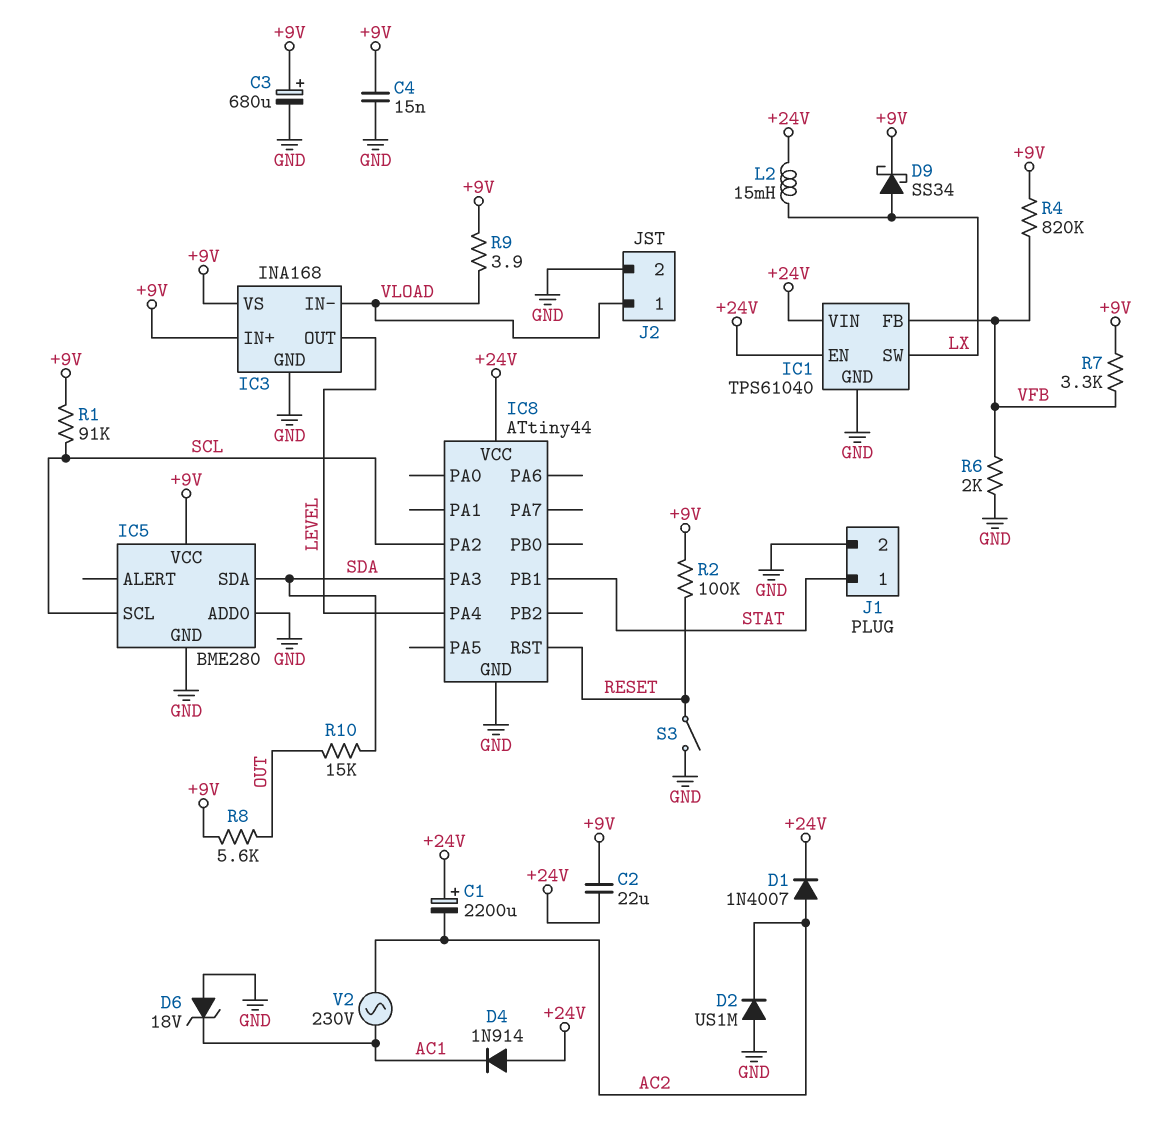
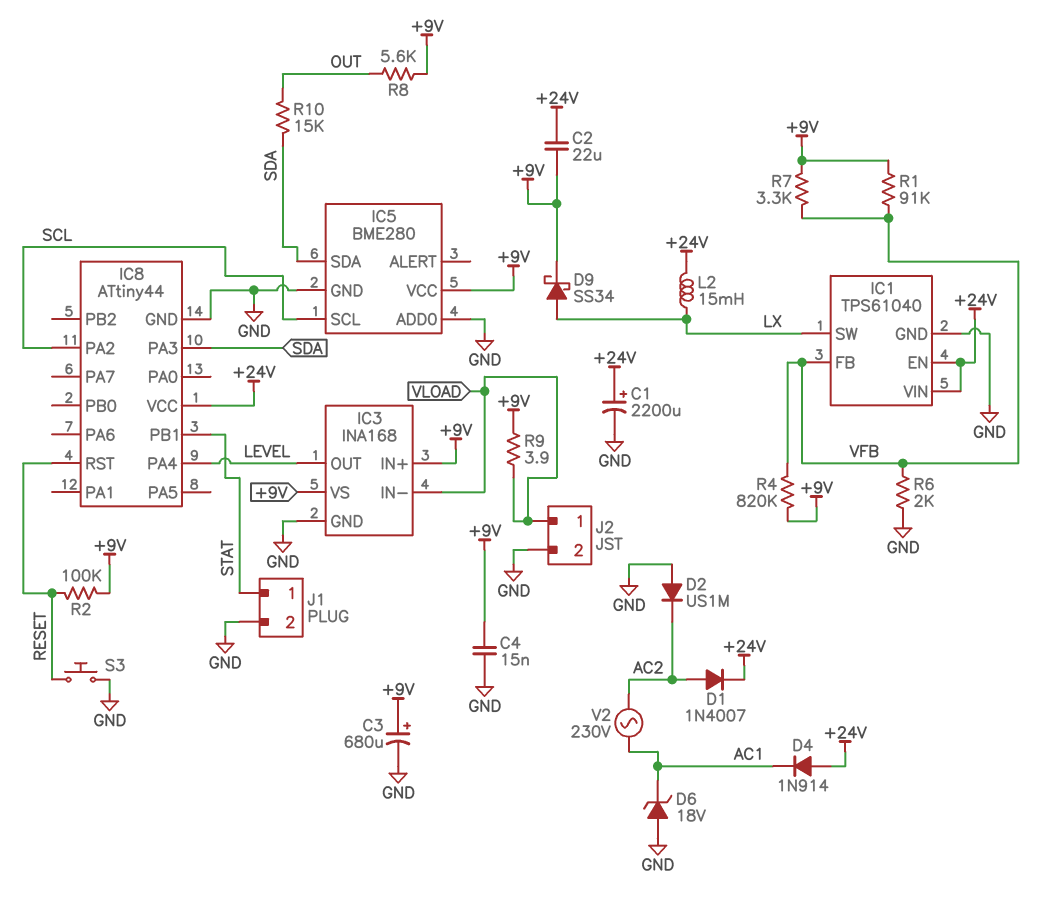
C1: 2200uF (plus +24V, minus AC2) -> 2200uF (plus +24V, minus GND)
R1: 91k (+9V, SCL) -> 91k (+9V, VFB)
S3: switch (GND, RESET) -> button (GND, RESET)

